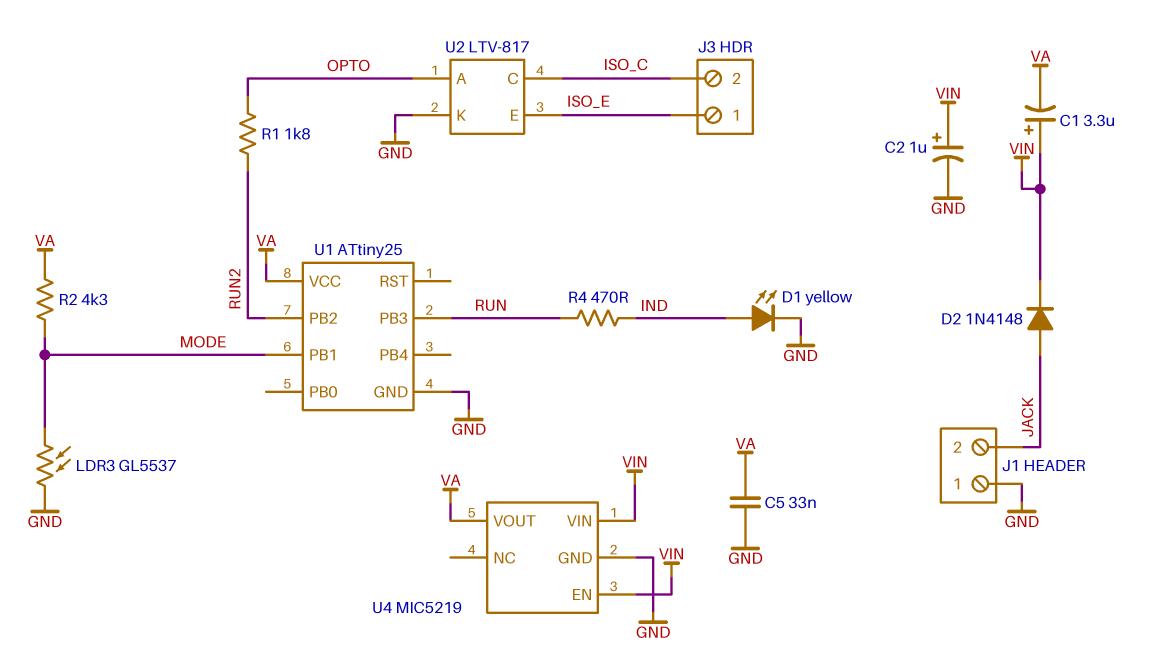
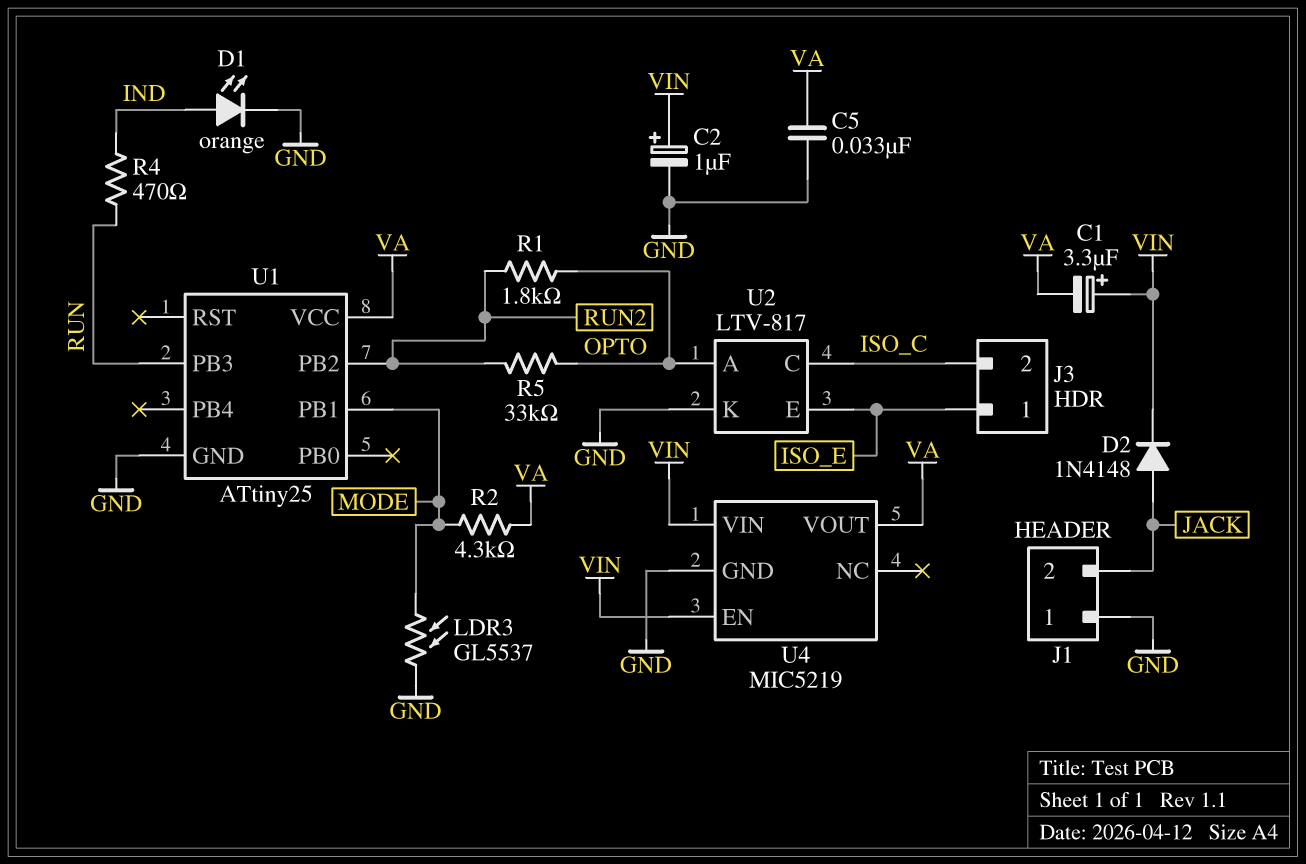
D1: LED yellow (A IND, K GND) -> LED orange (A IND, K GND)
R5: none -> 33k (OPTO, RUN2)

